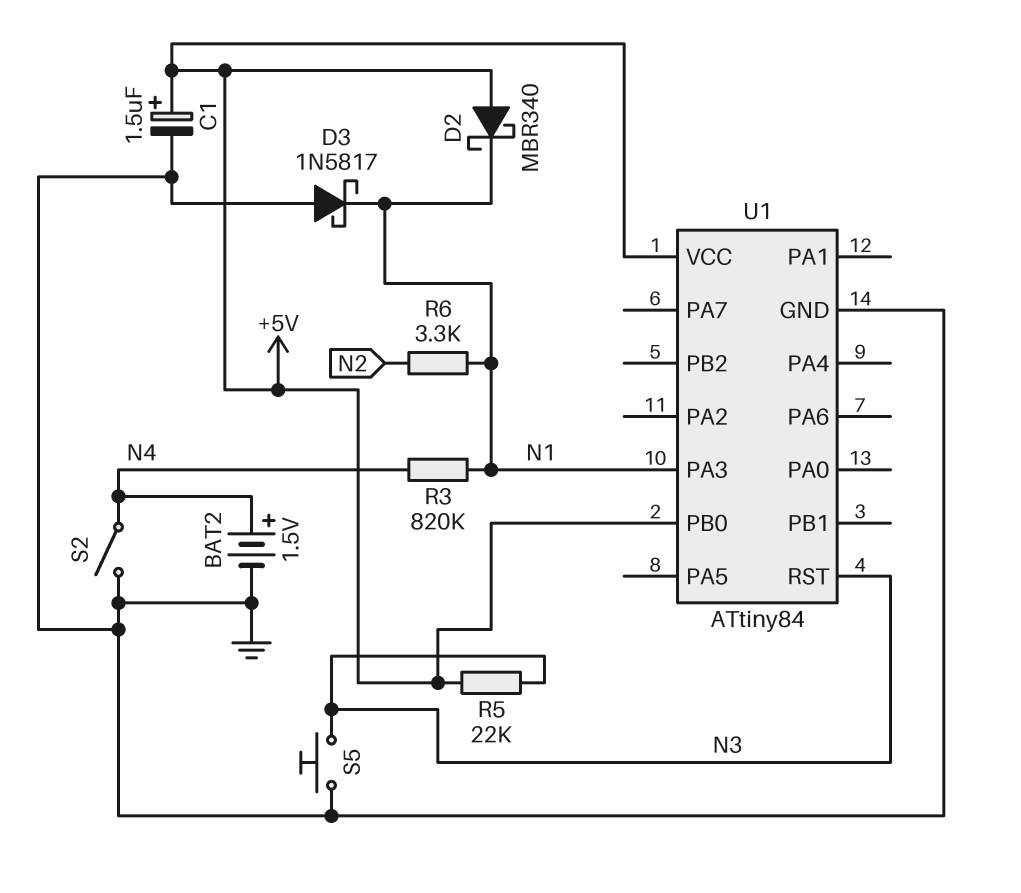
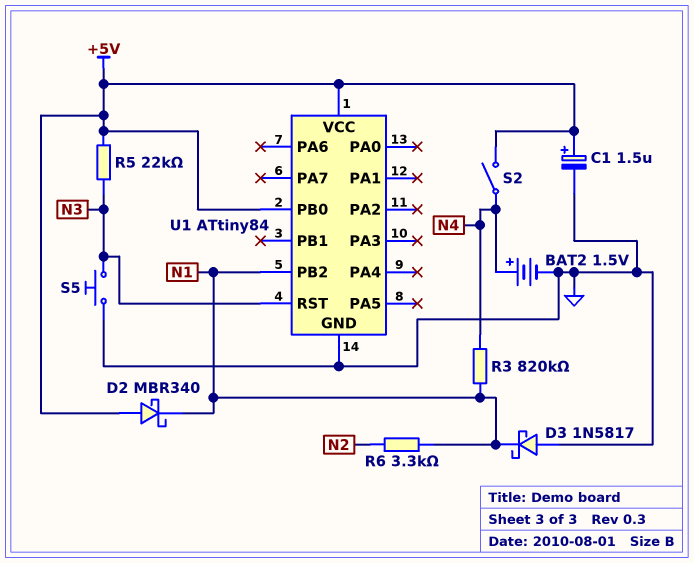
S2: switch (GND, N4) -> switch (+5V, N4)
U1 pin PA3: N1 -> none
U1 pin PB2: none -> N1

